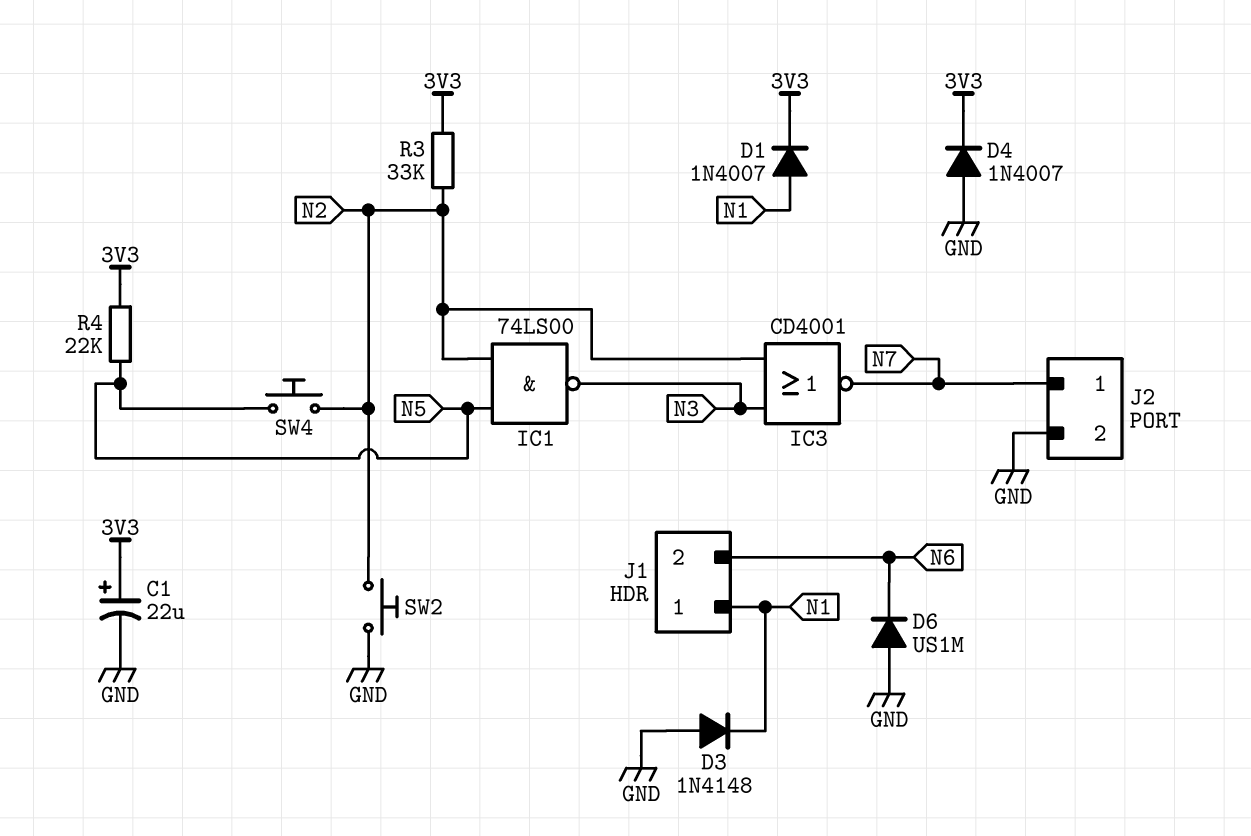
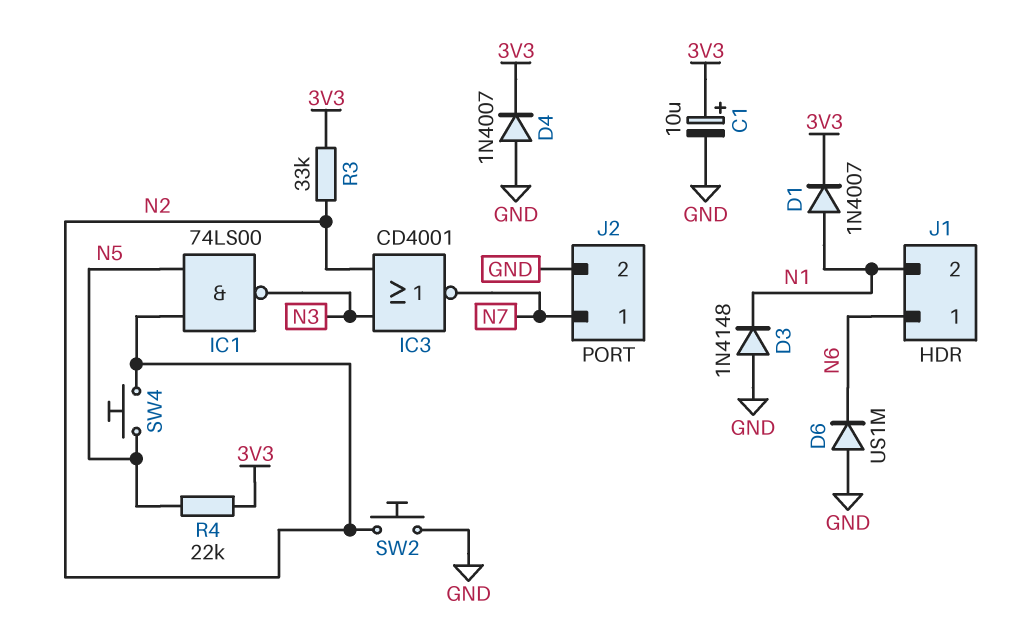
C1: 22uF (plus 3V3, minus GND) -> 10uF (plus 3V3, minus GND)
J1 pin 1: N1 -> N6
J1 pin 2: N6 -> N1

